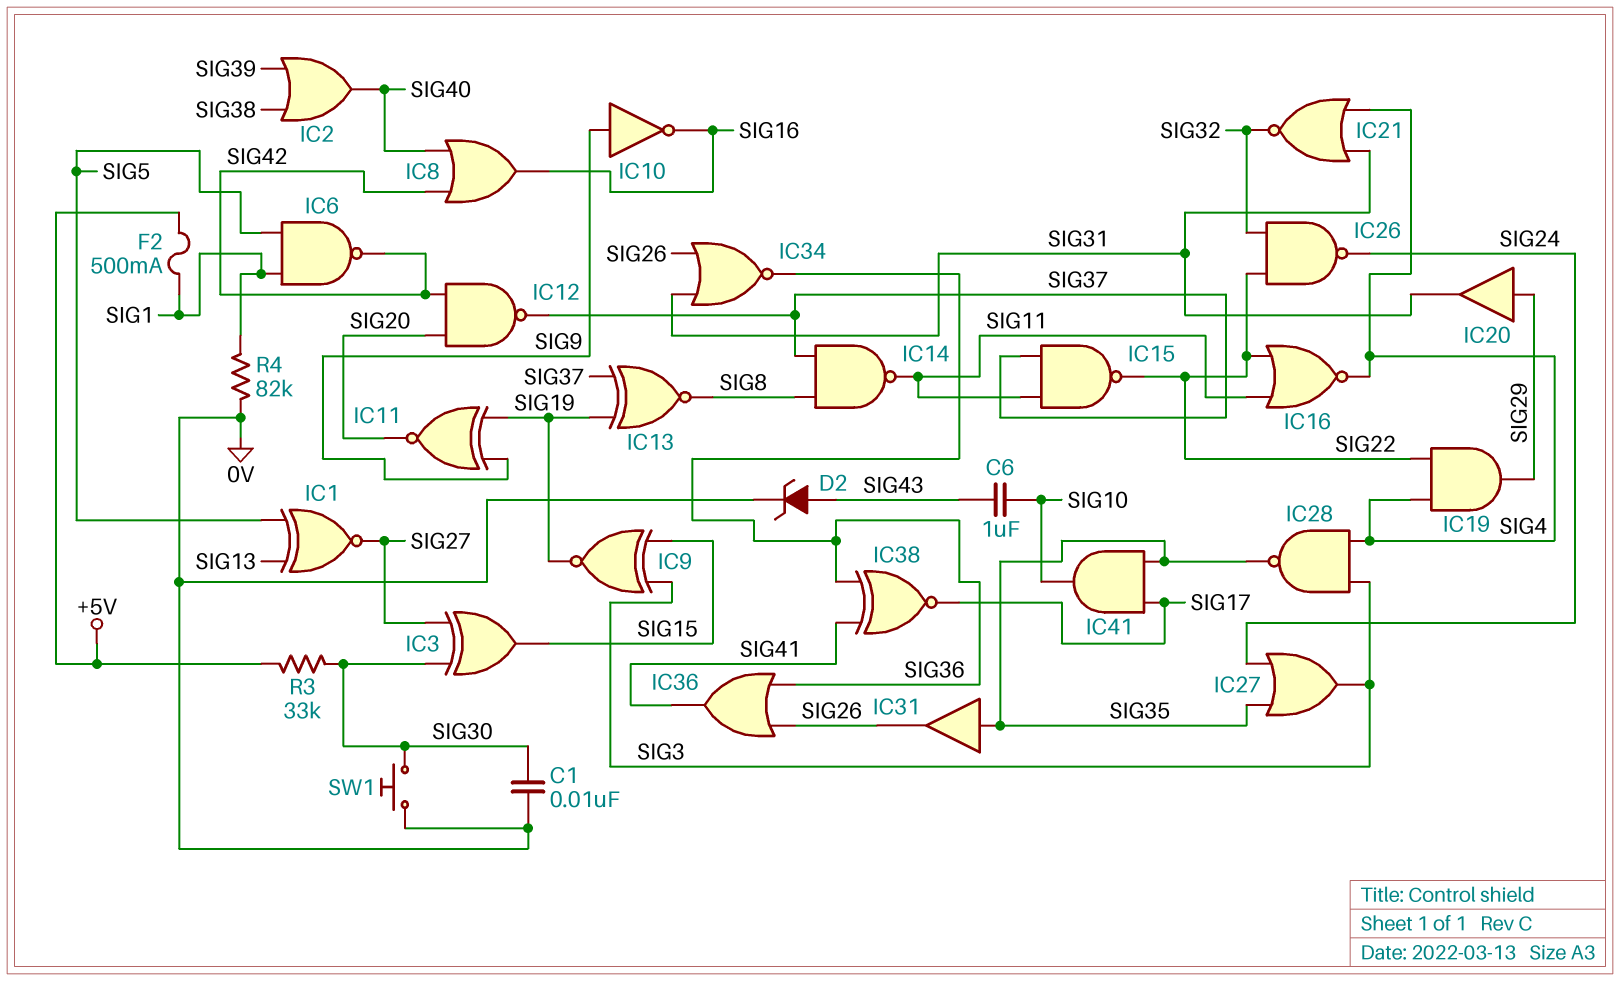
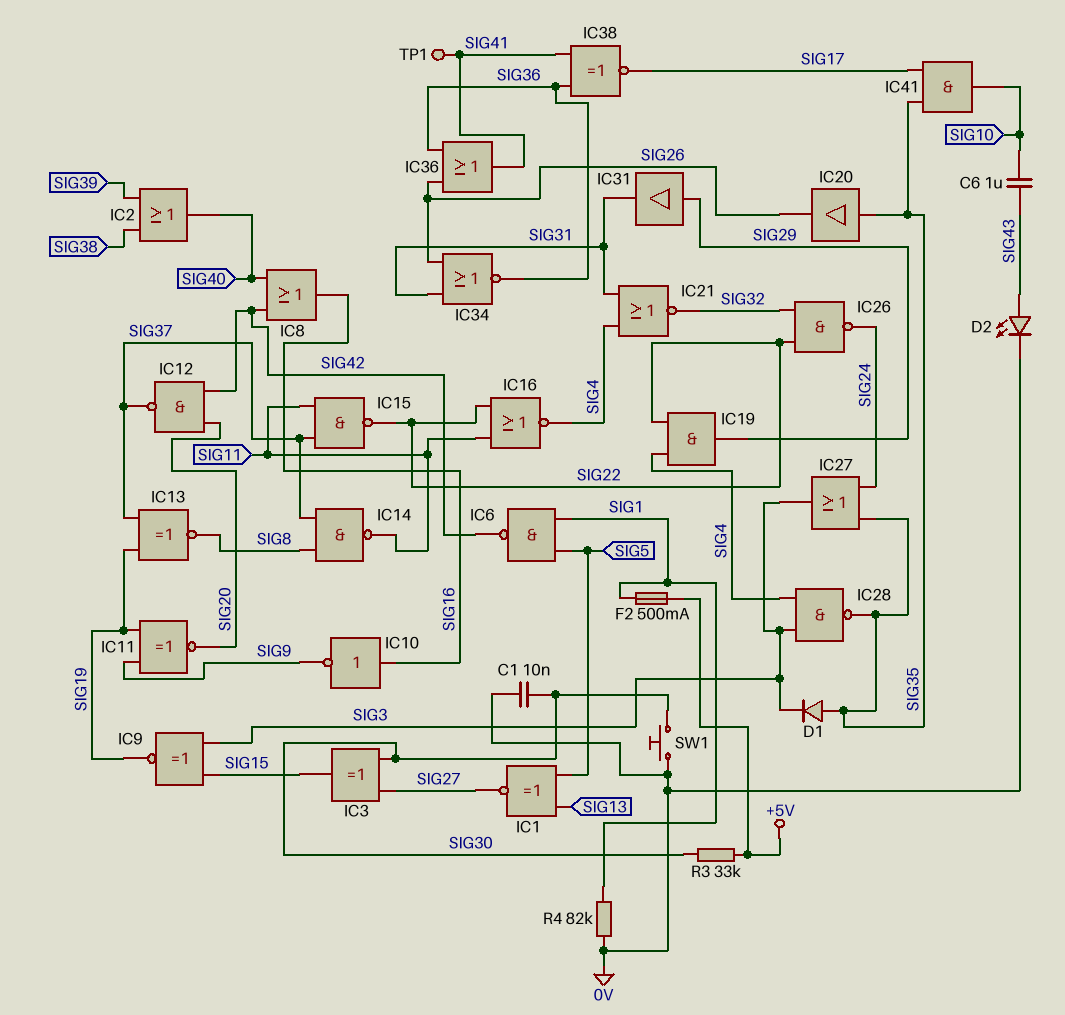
D1: none -> diode (A SIG35, K SIG3)
D2: zener (A SIG43, K 0V) -> LED (A SIG43, K 0V)
IC10: NOT (in SIG9, out SIG16) -> NOT (in SIG16, out SIG9)
IC20: buffer (in SIG29, out SIG31) -> buffer (in SIG35, out SIG26)
IC31: buffer (in SIG35, out SIG26) -> buffer (in SIG29, out SIG31)
TP1: none -> test point (SIG41)

